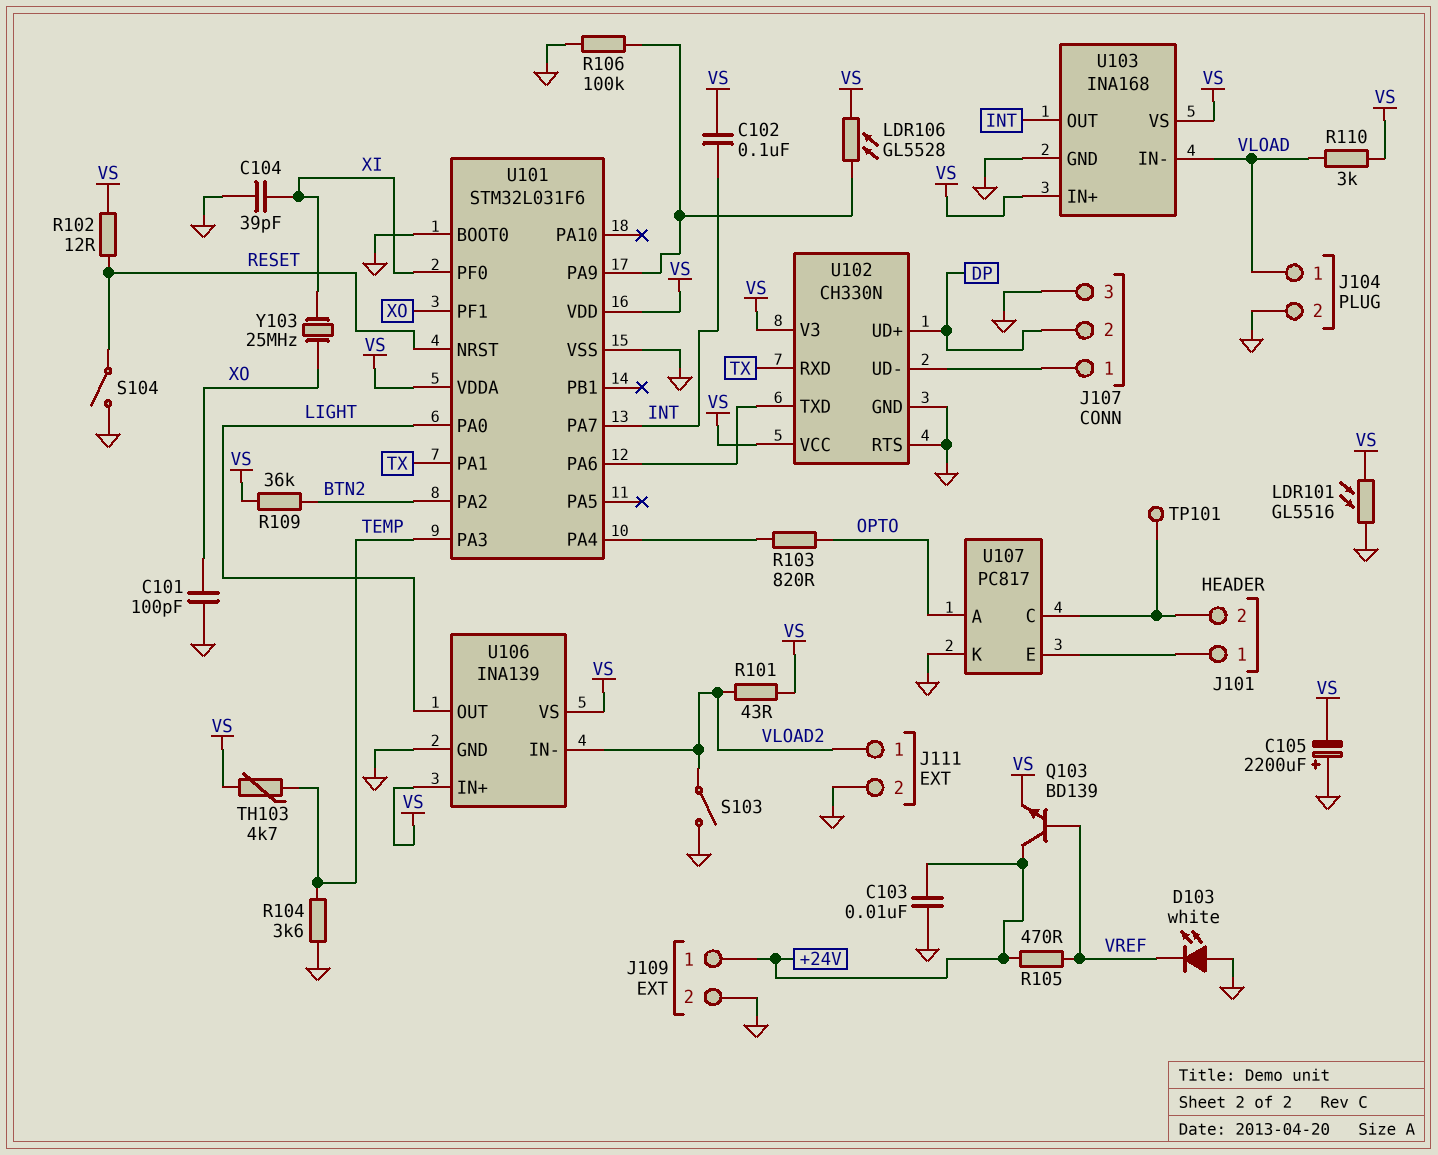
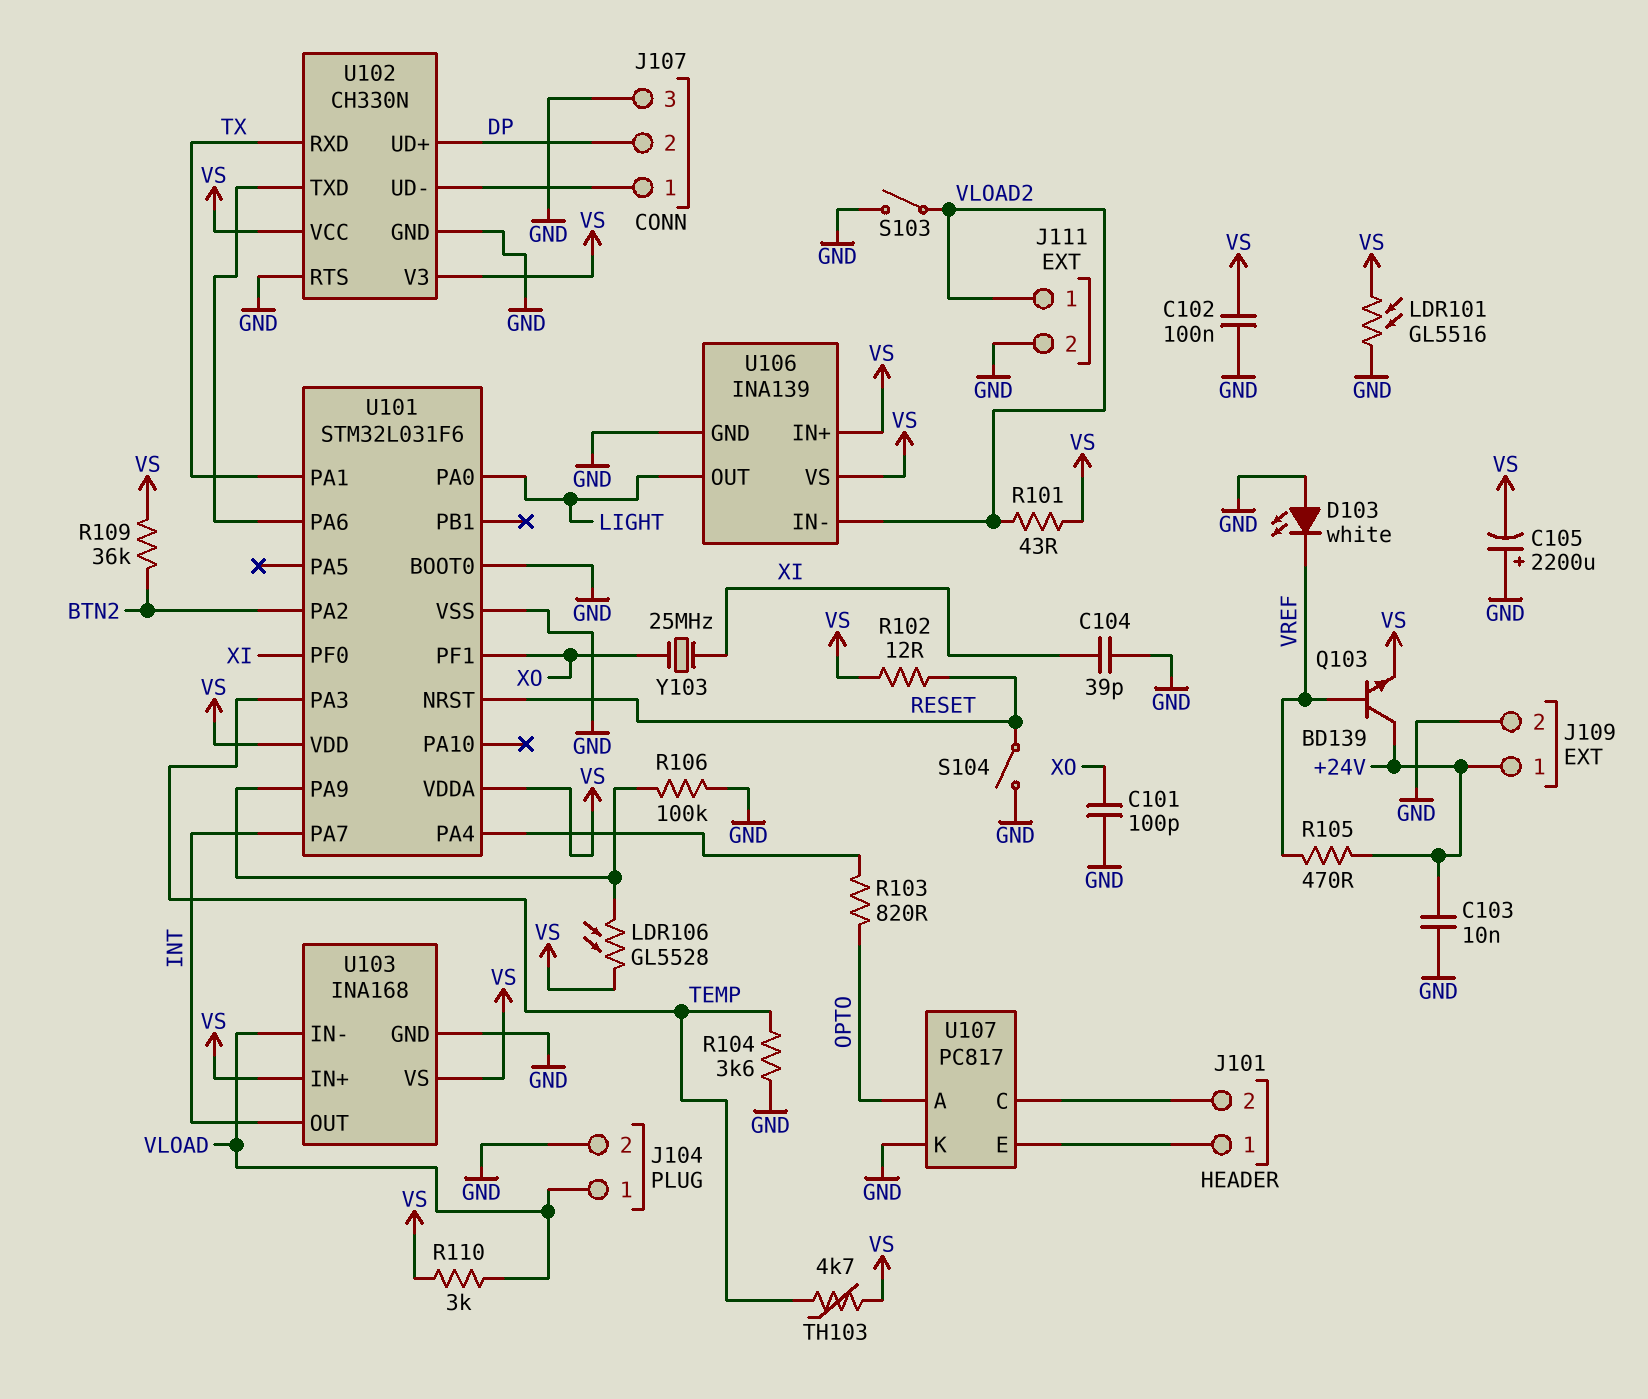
C102: 100nF (INT, VS) -> 100nF (GND, VS)
TP101: test point (J101/2) -> none

